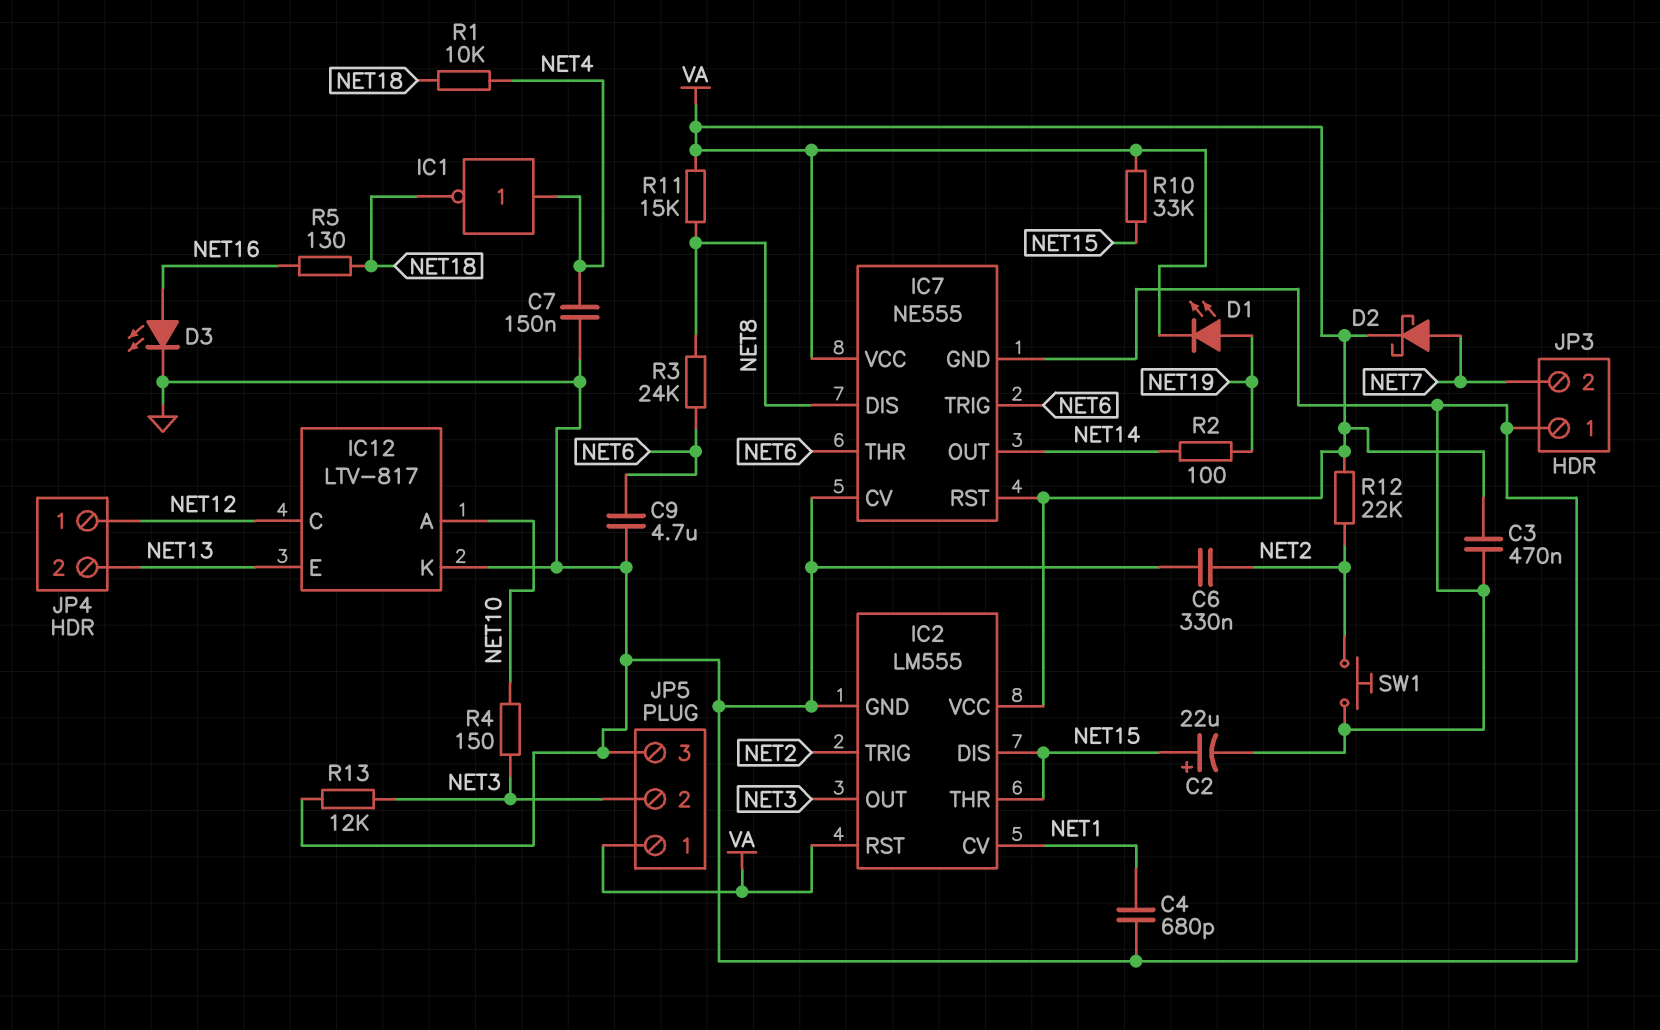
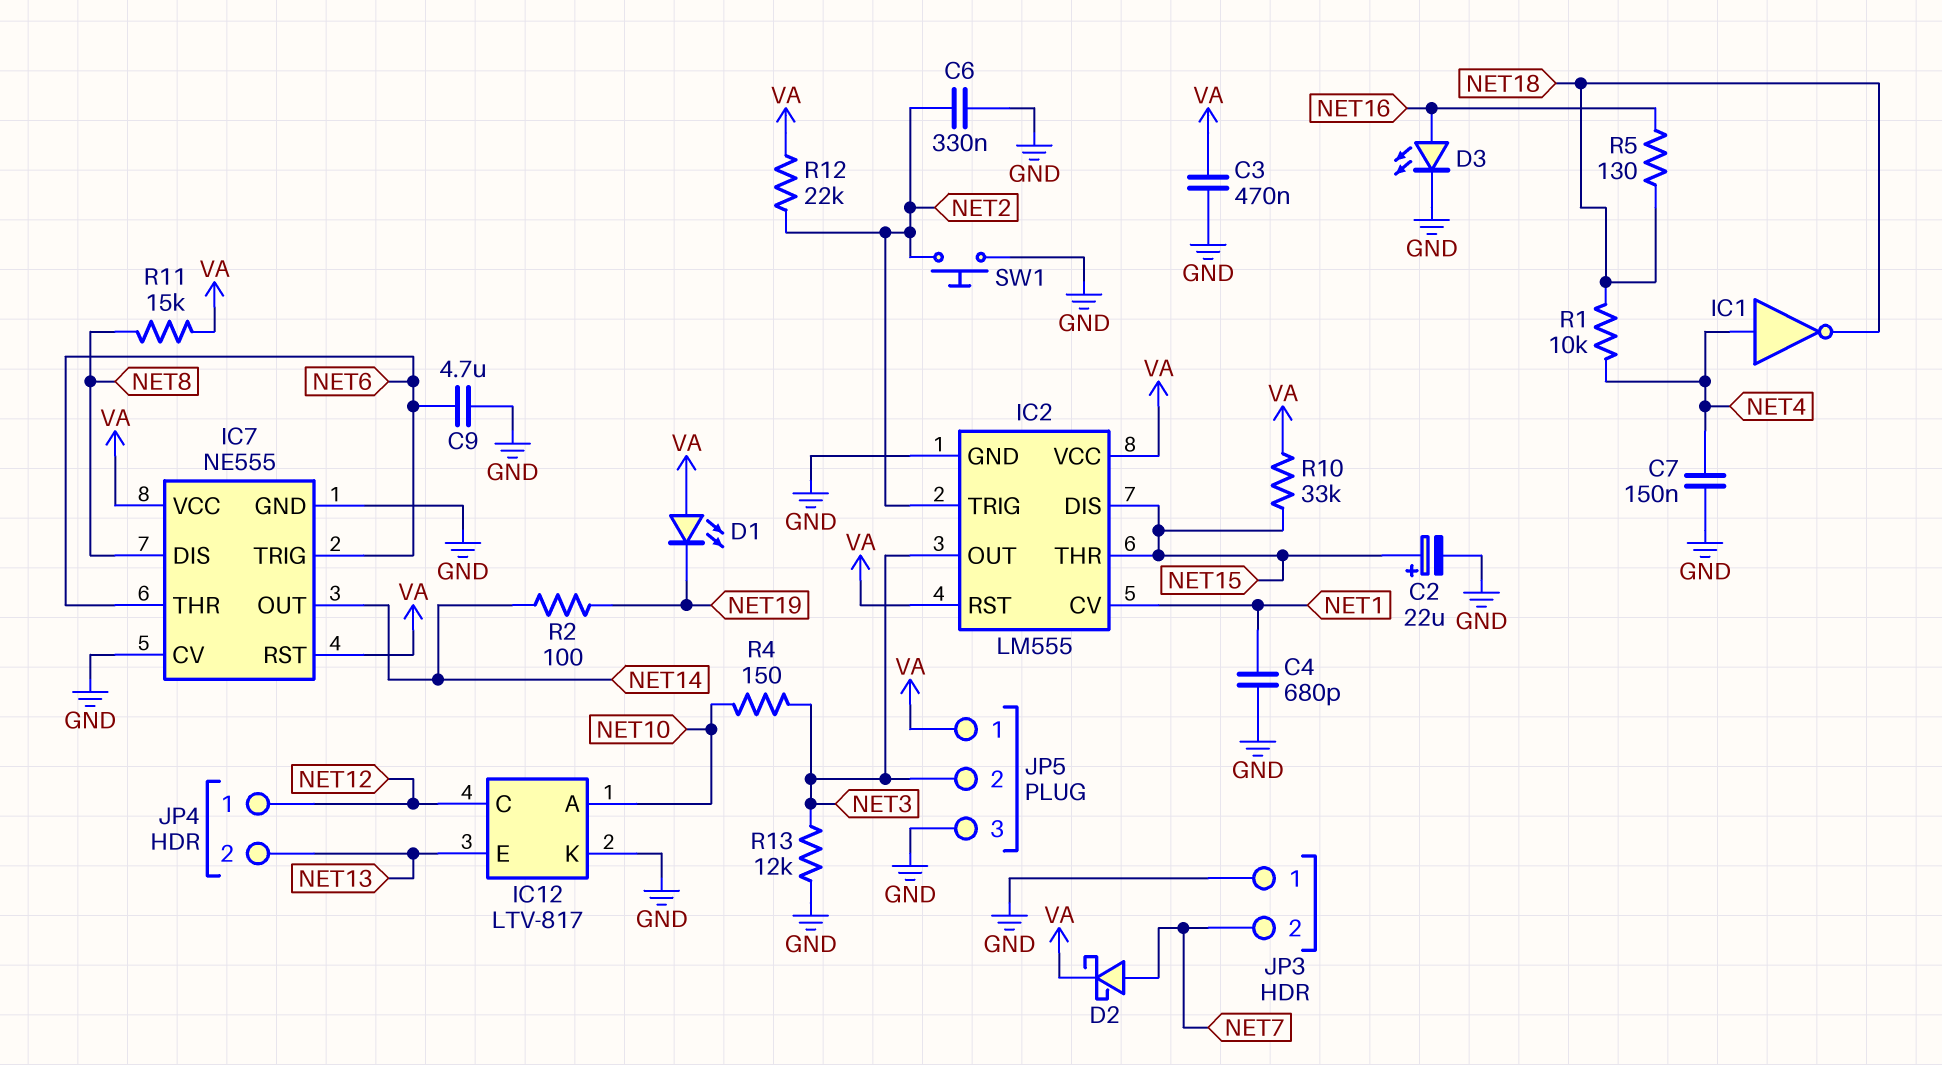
D1: LED (A NET19, K VA) -> LED (A VA, K NET19)
R3: 24k (NET6, NET8) -> none

